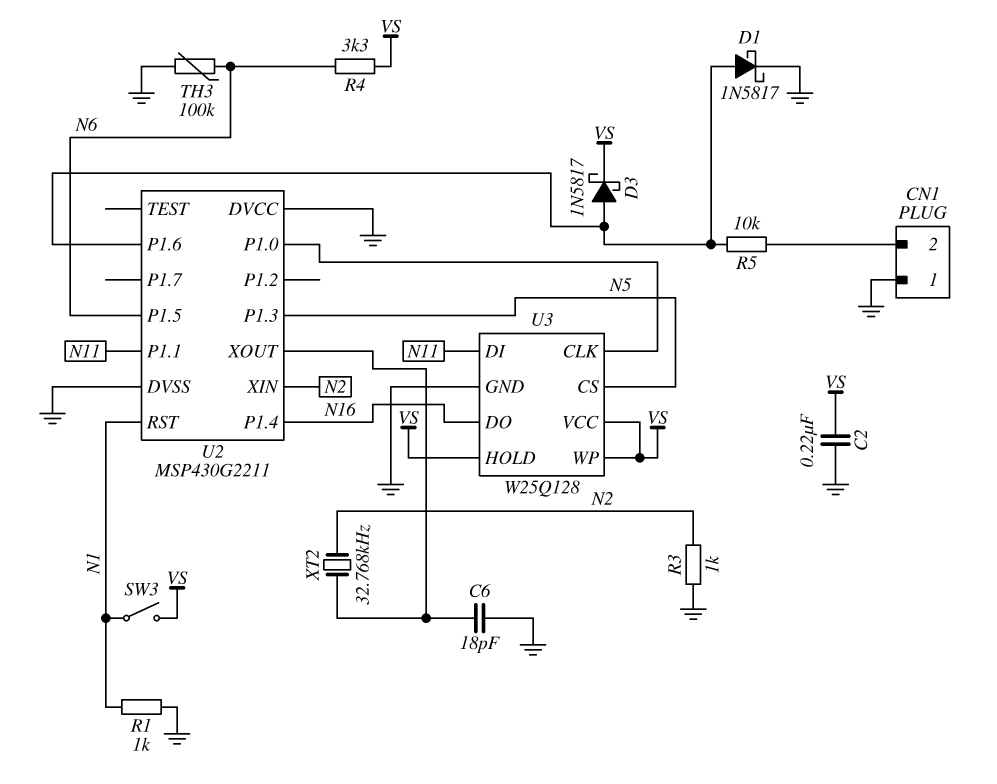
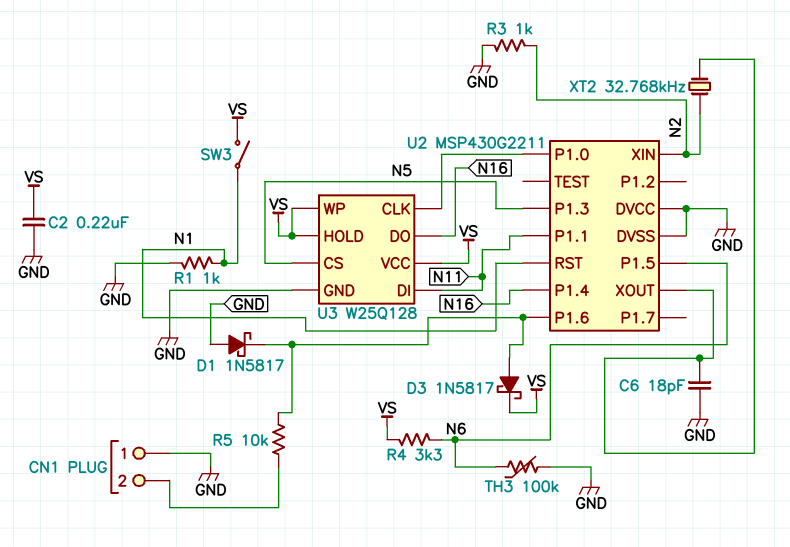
D1: schottky 1N5817 (A U2/P1.6, K GND) -> schottky 1N5817 (A GND, K U2/P1.6)

